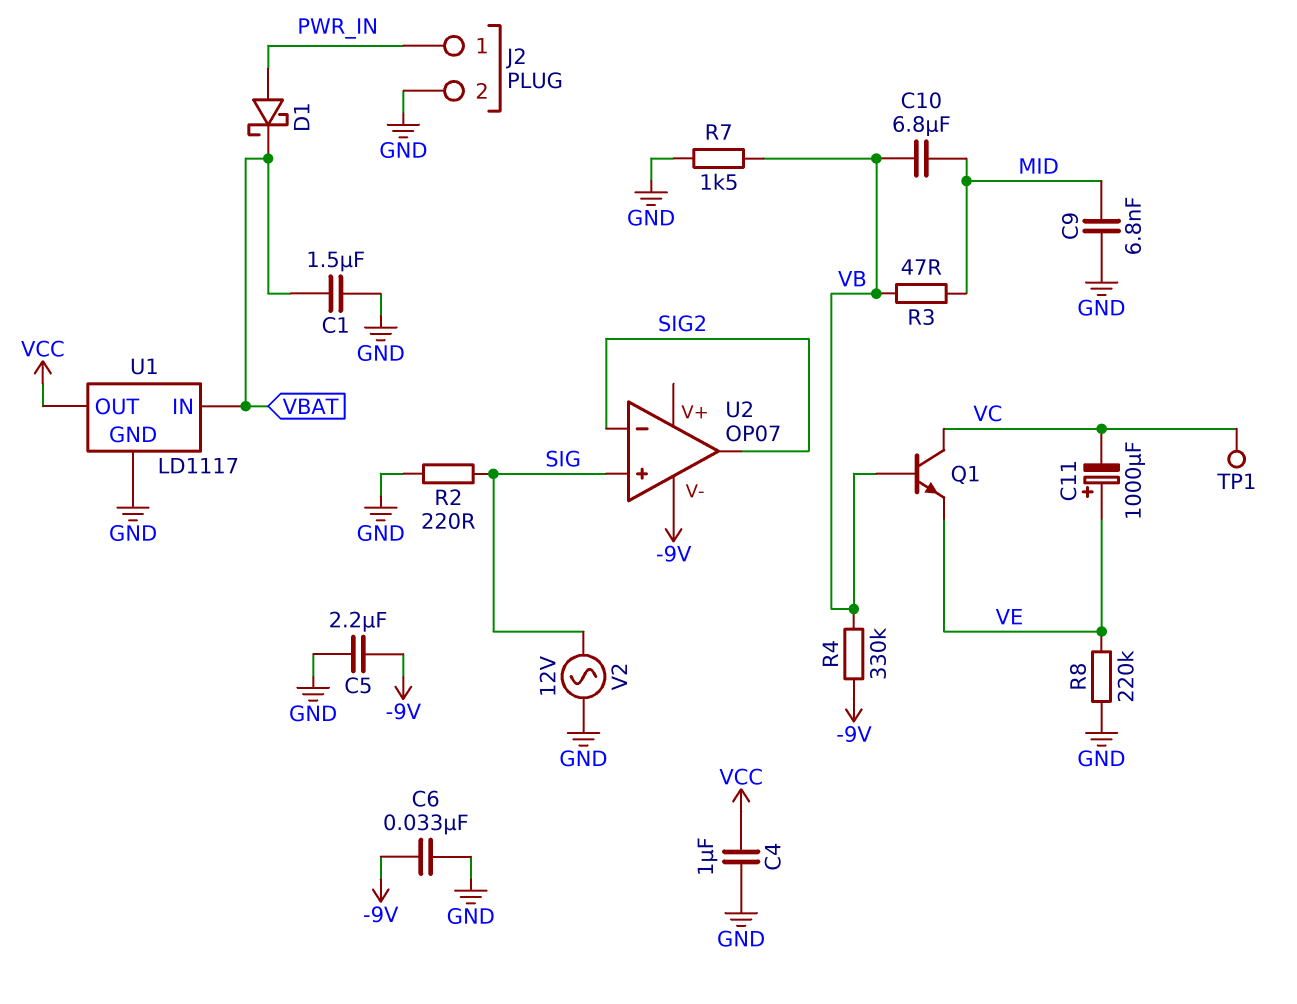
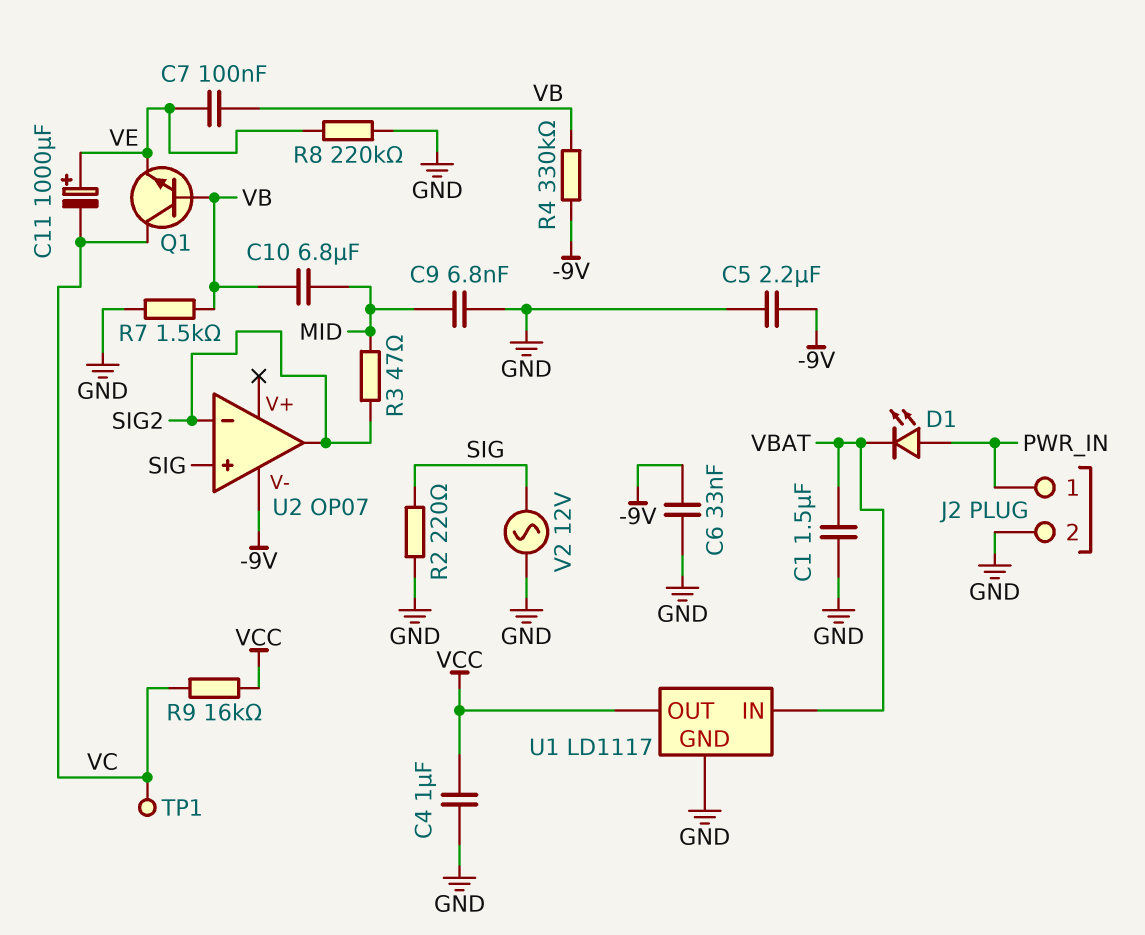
C7: none -> 100nF (VB, VE)
D1: schottky (A PWR_IN, K VBAT) -> LED (A PWR_IN, K VBAT)
R3: 47 (MID, VB) -> 47 (MID, SIG2)
R9: none -> 16k (VC, VCC)

